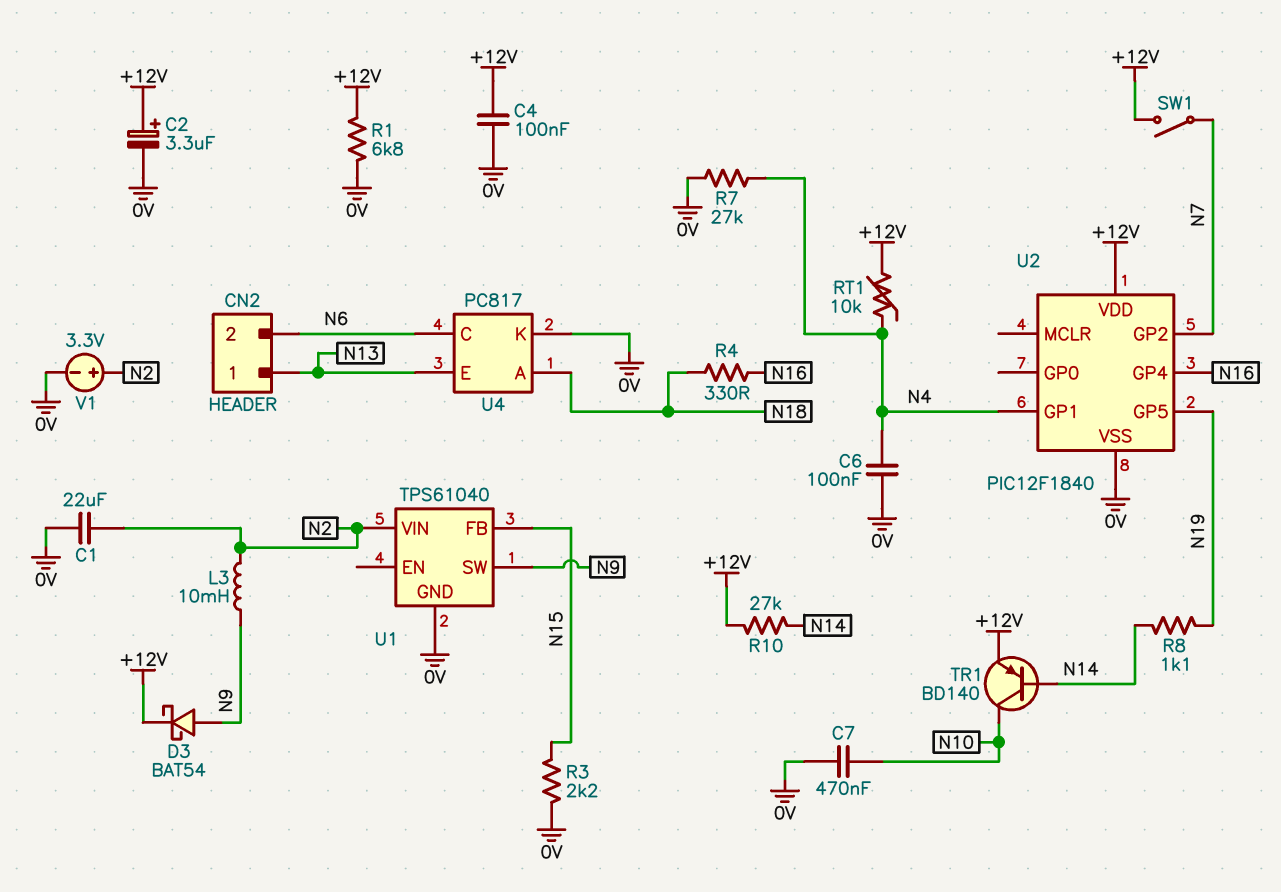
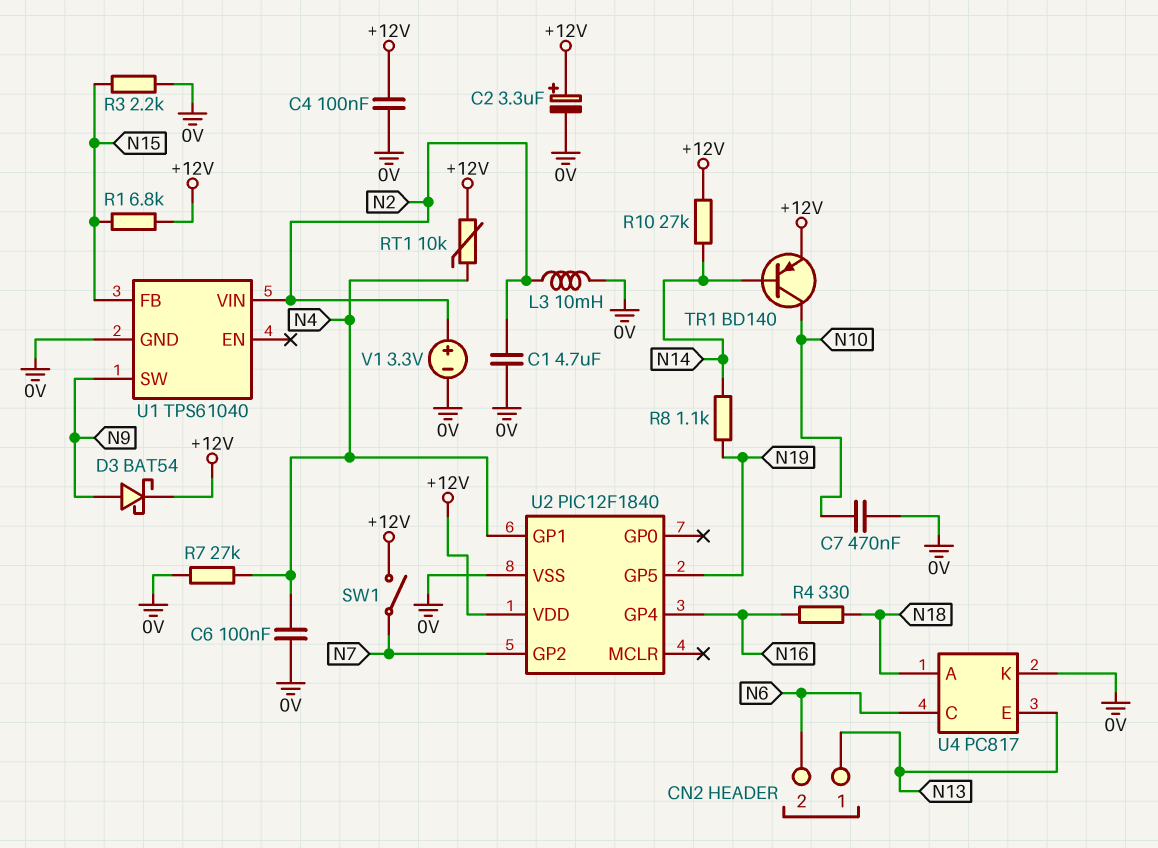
C1: 22uF (0V, N2) -> 4.7uF (0V, N2)
L3: 10mH (N2, N9) -> 10mH (0V, N2)
R1: 6.8k (+12V, 0V) -> 6.8k (+12V, N15)

